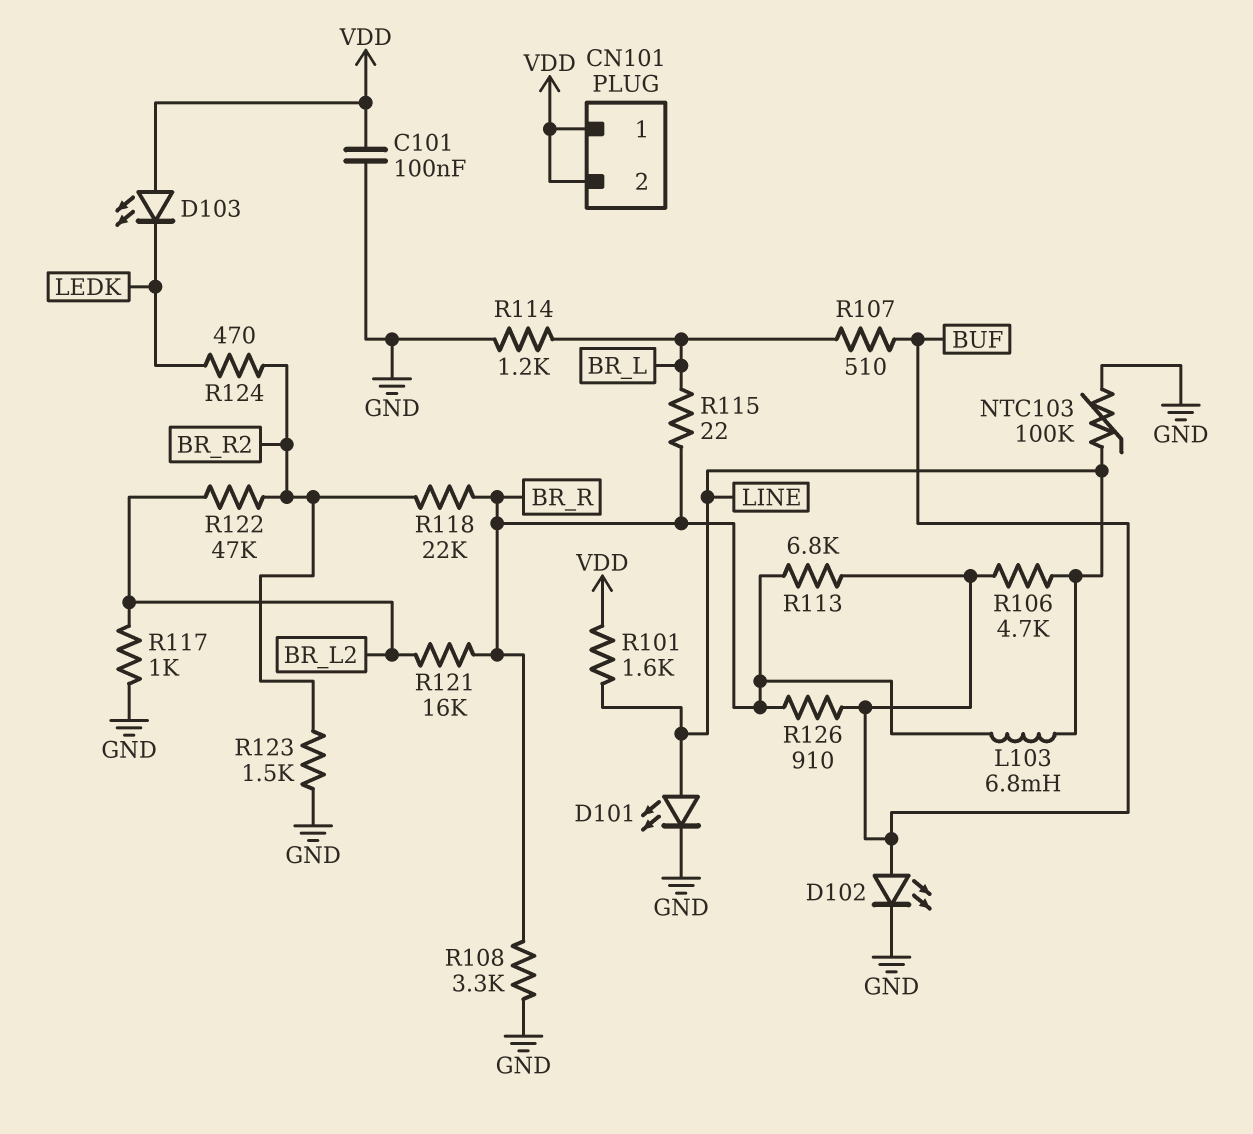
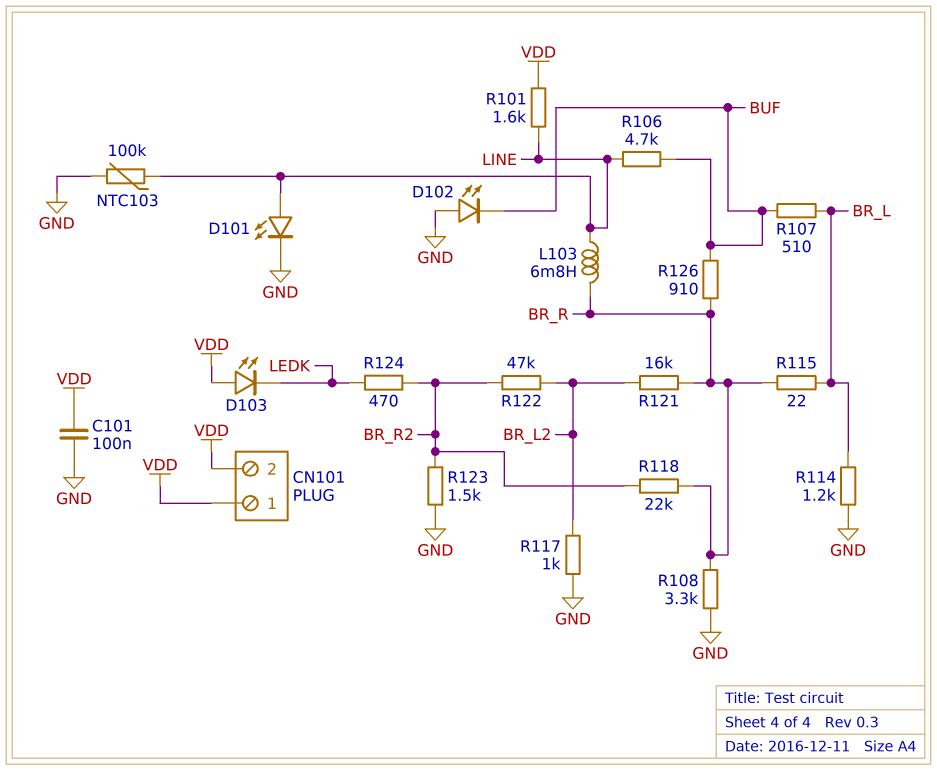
D102: LED (A BUF, K GND) -> LED (A GND, K BUF)
R113: 6.8k (BR_R, BUF) -> none

